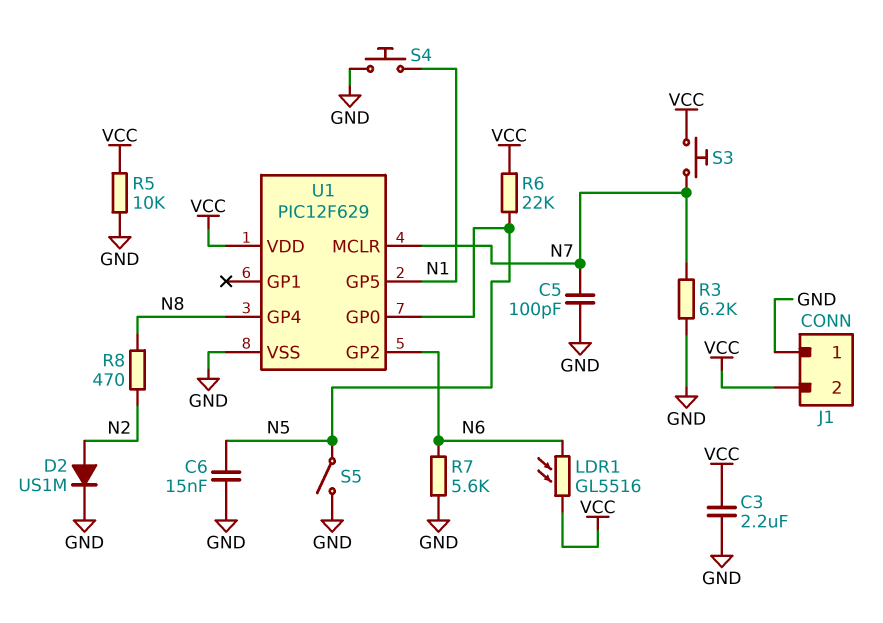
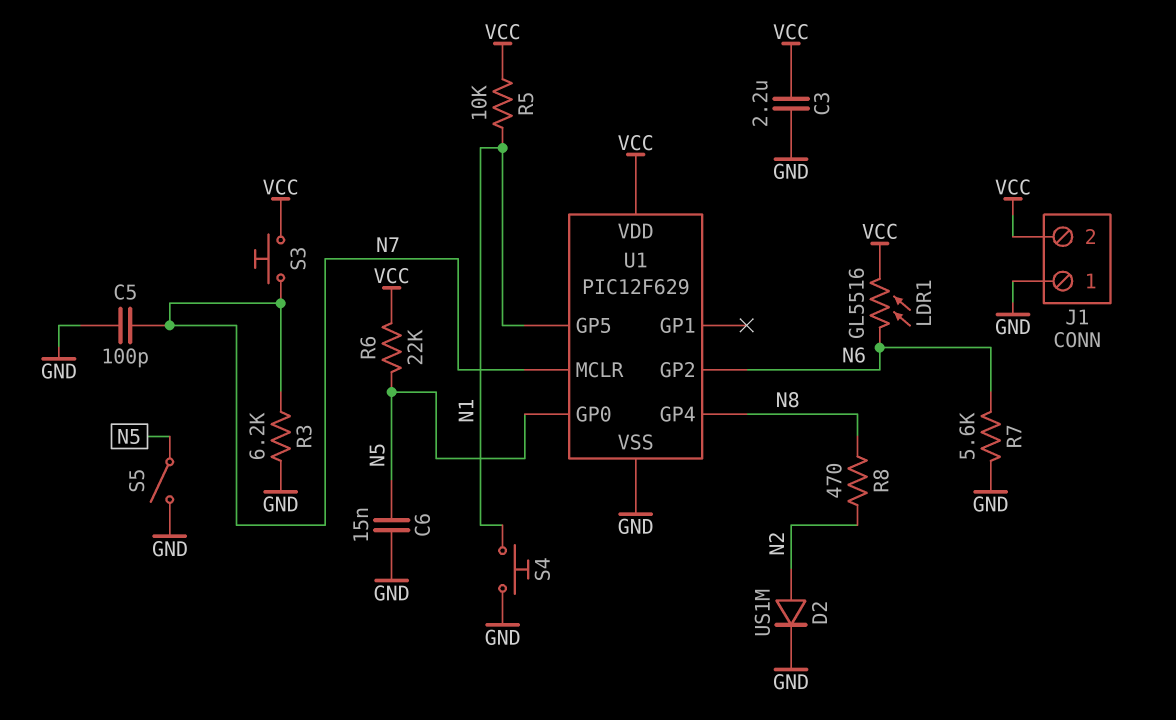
R5: 10k (GND, VCC) -> 10k (N1, VCC)

